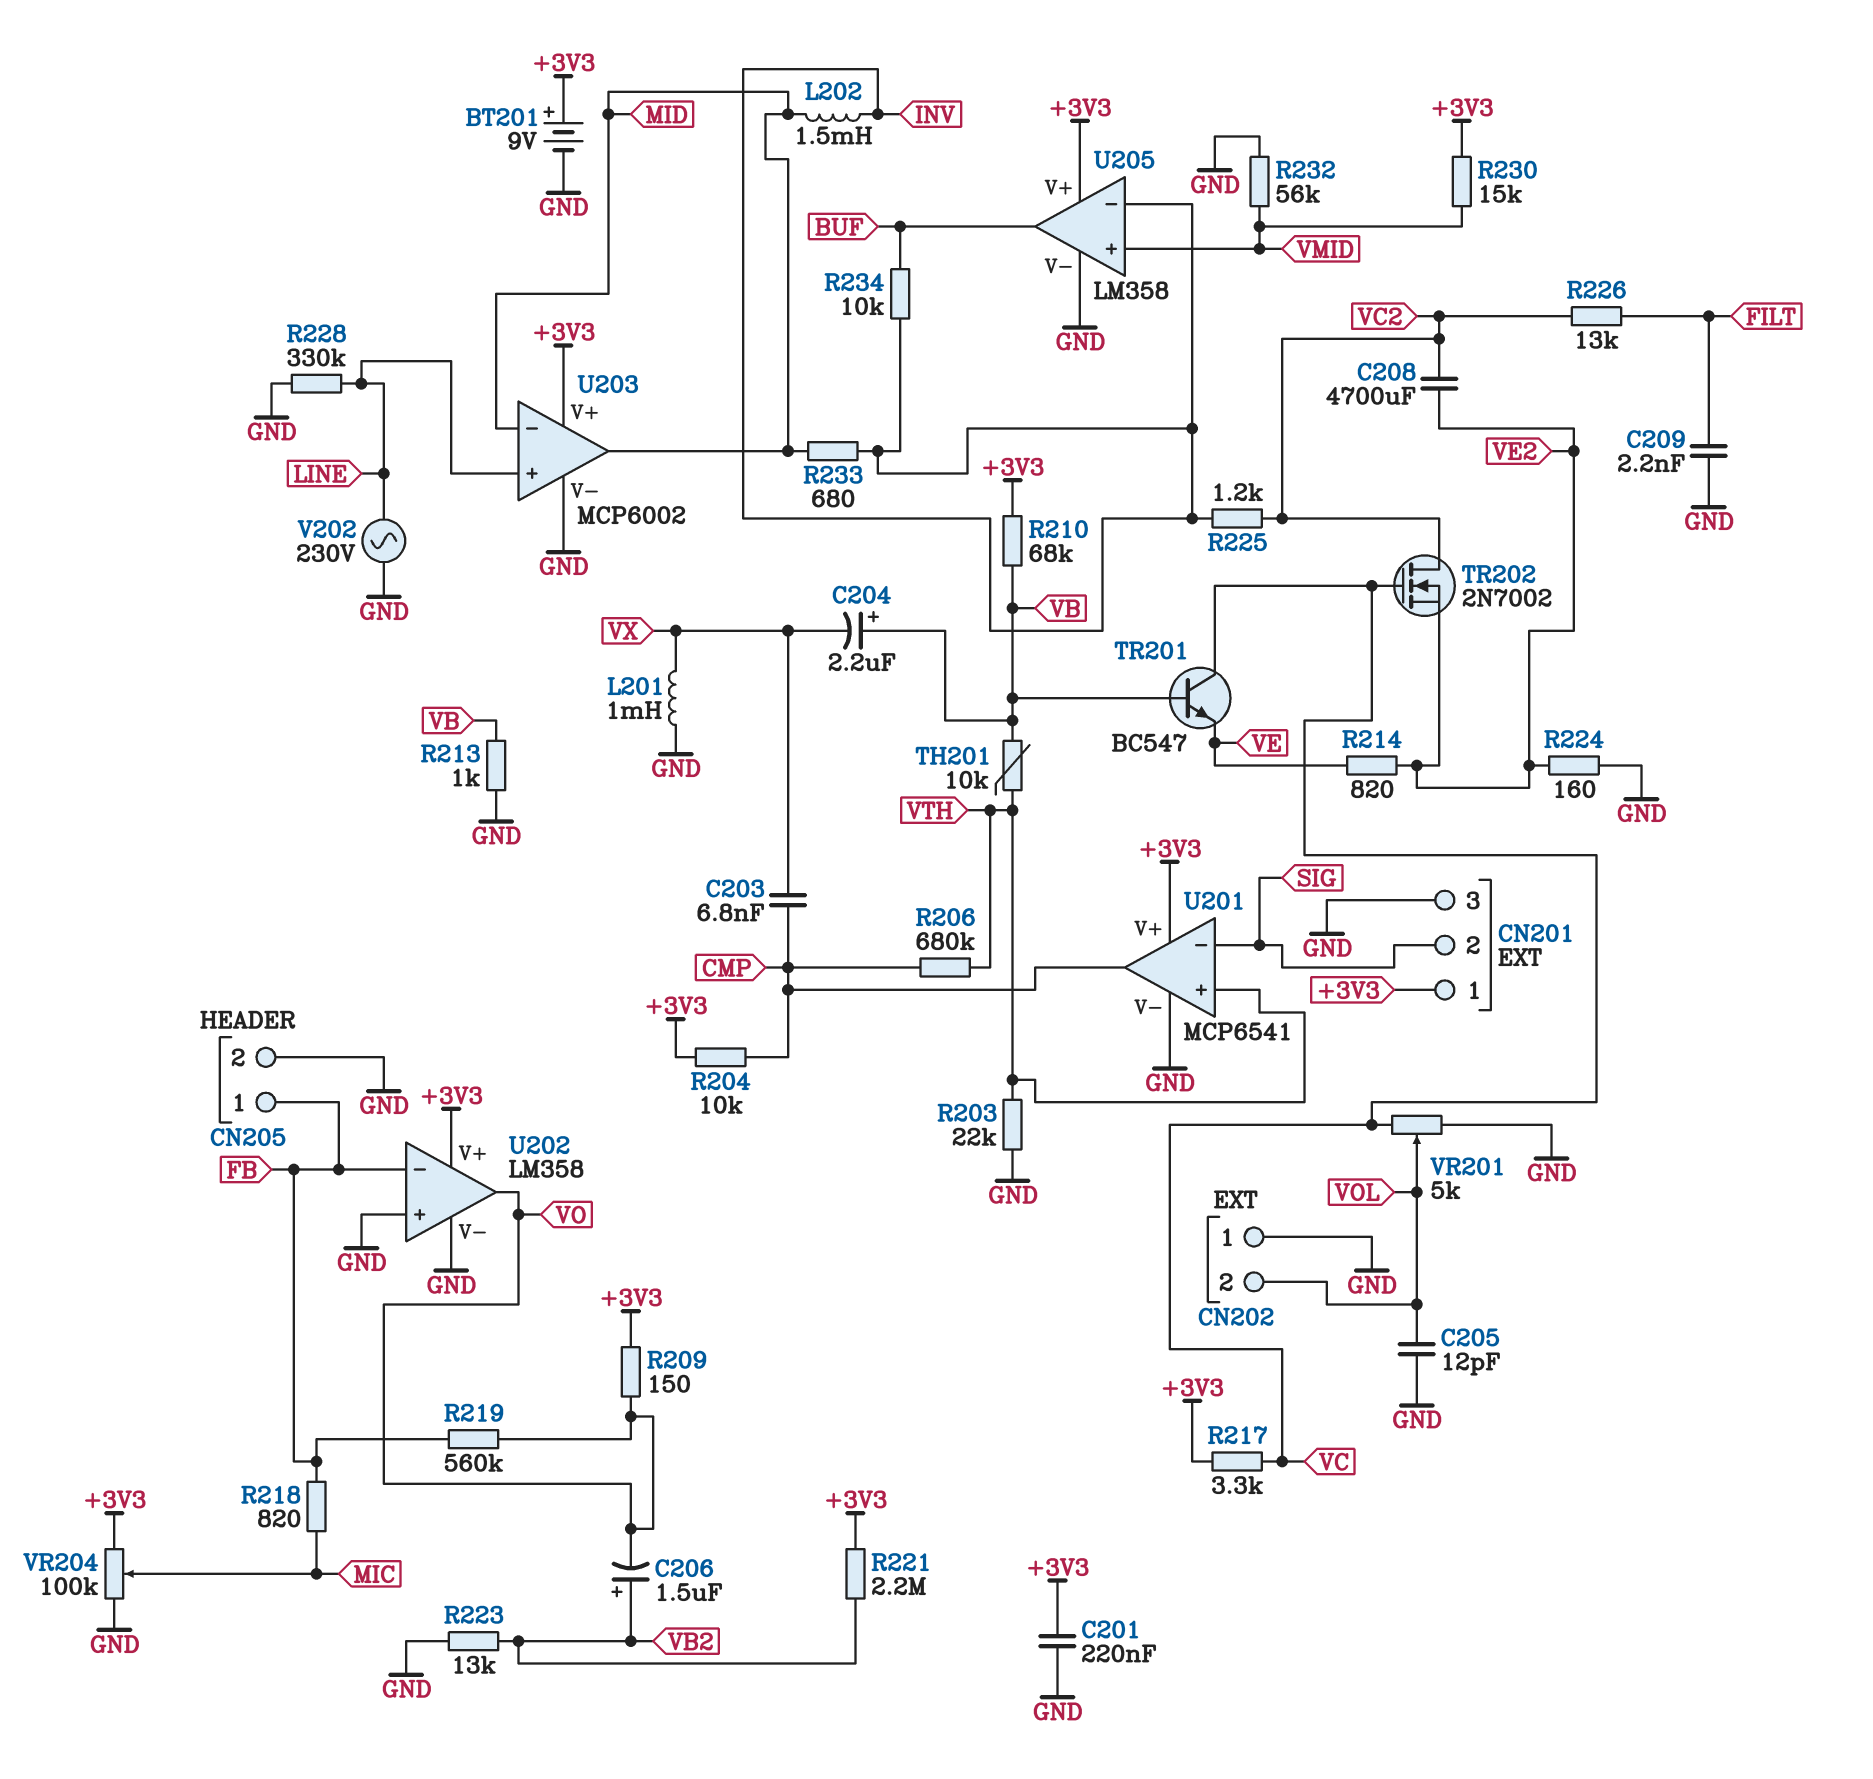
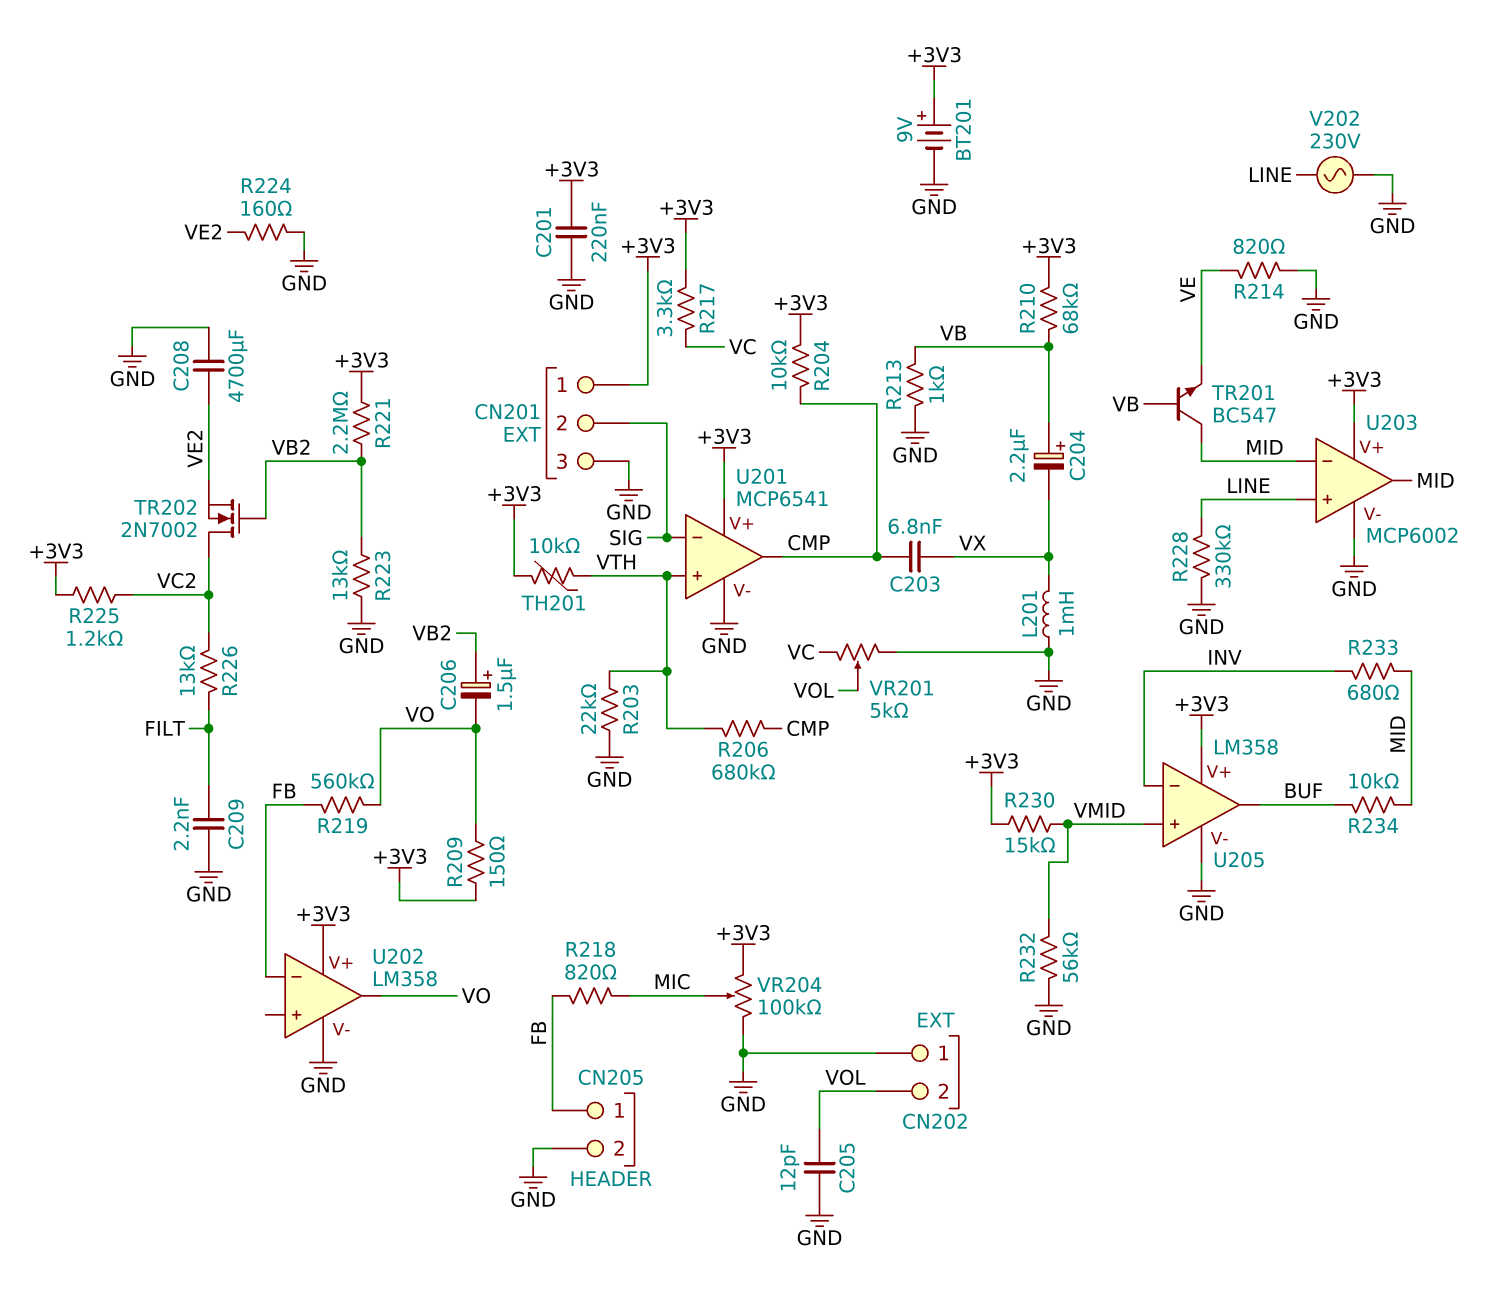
C208: 4700uF (VC2, VE2) -> 4700uF (GND, VE2)
L202: 1.5mH (INV, MID) -> none
R214: 820 (VE, VE2) -> 820 (GND, VE)
R225: 1.2k (INV, VC2) -> 1.2k (+3V3, VC2)
R234: 10k (BUF, INV) -> 10k (BUF, MID)
TH201: 10k (VB, VTH) -> 10k (+3V3, VTH)
TR201: NPN BC547 (B VB, C VC, E VE) -> NPN BC547 (B VB, C MID, E VE)
TR202: NMOS 2N7002 (G VC, D VC2, S VE2) -> NMOS 2N7002 (G VB2, D VC2, S VE2)
U202 pin in+: GND -> none

